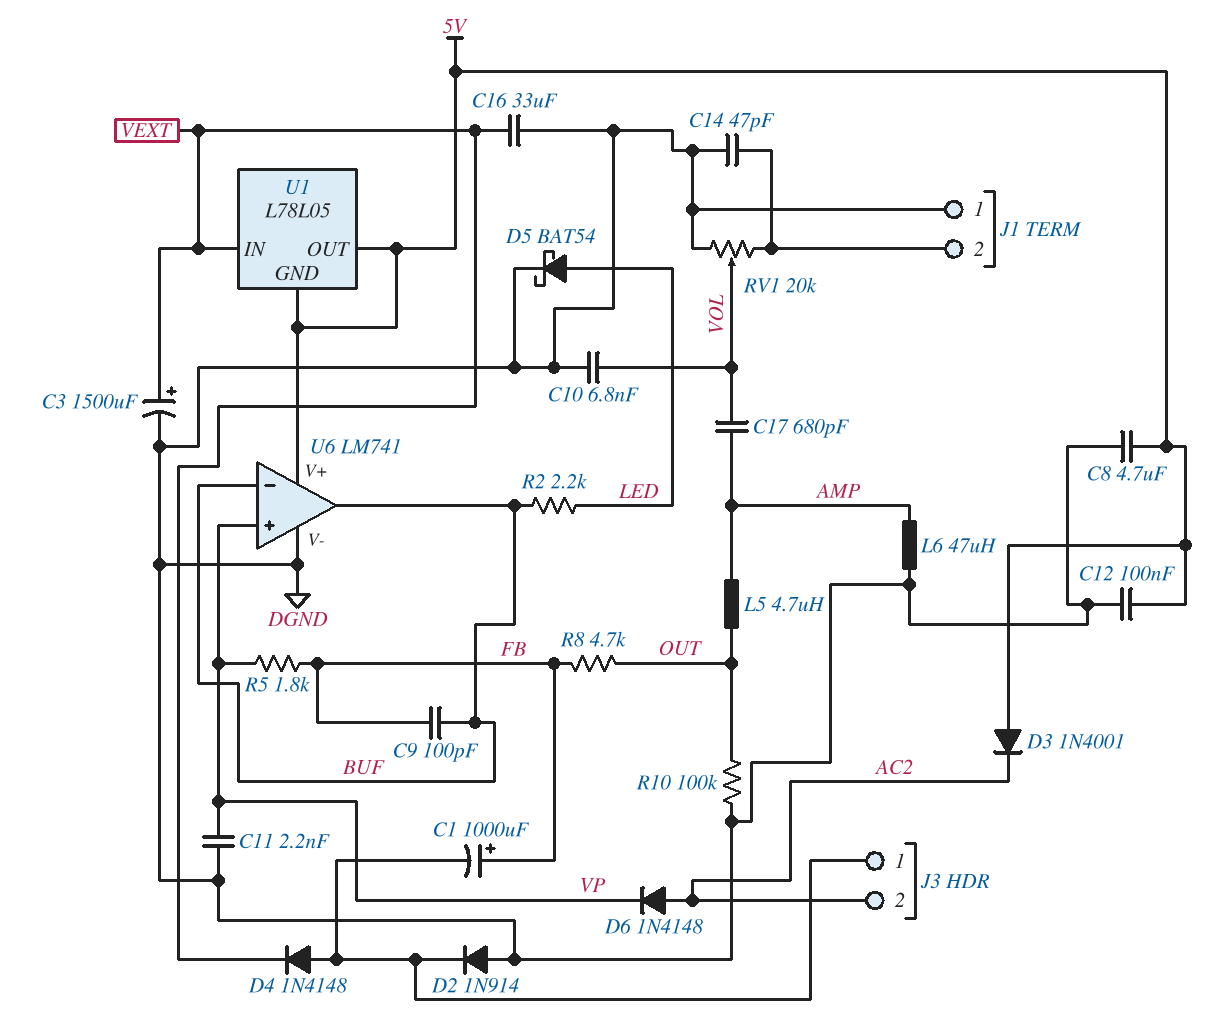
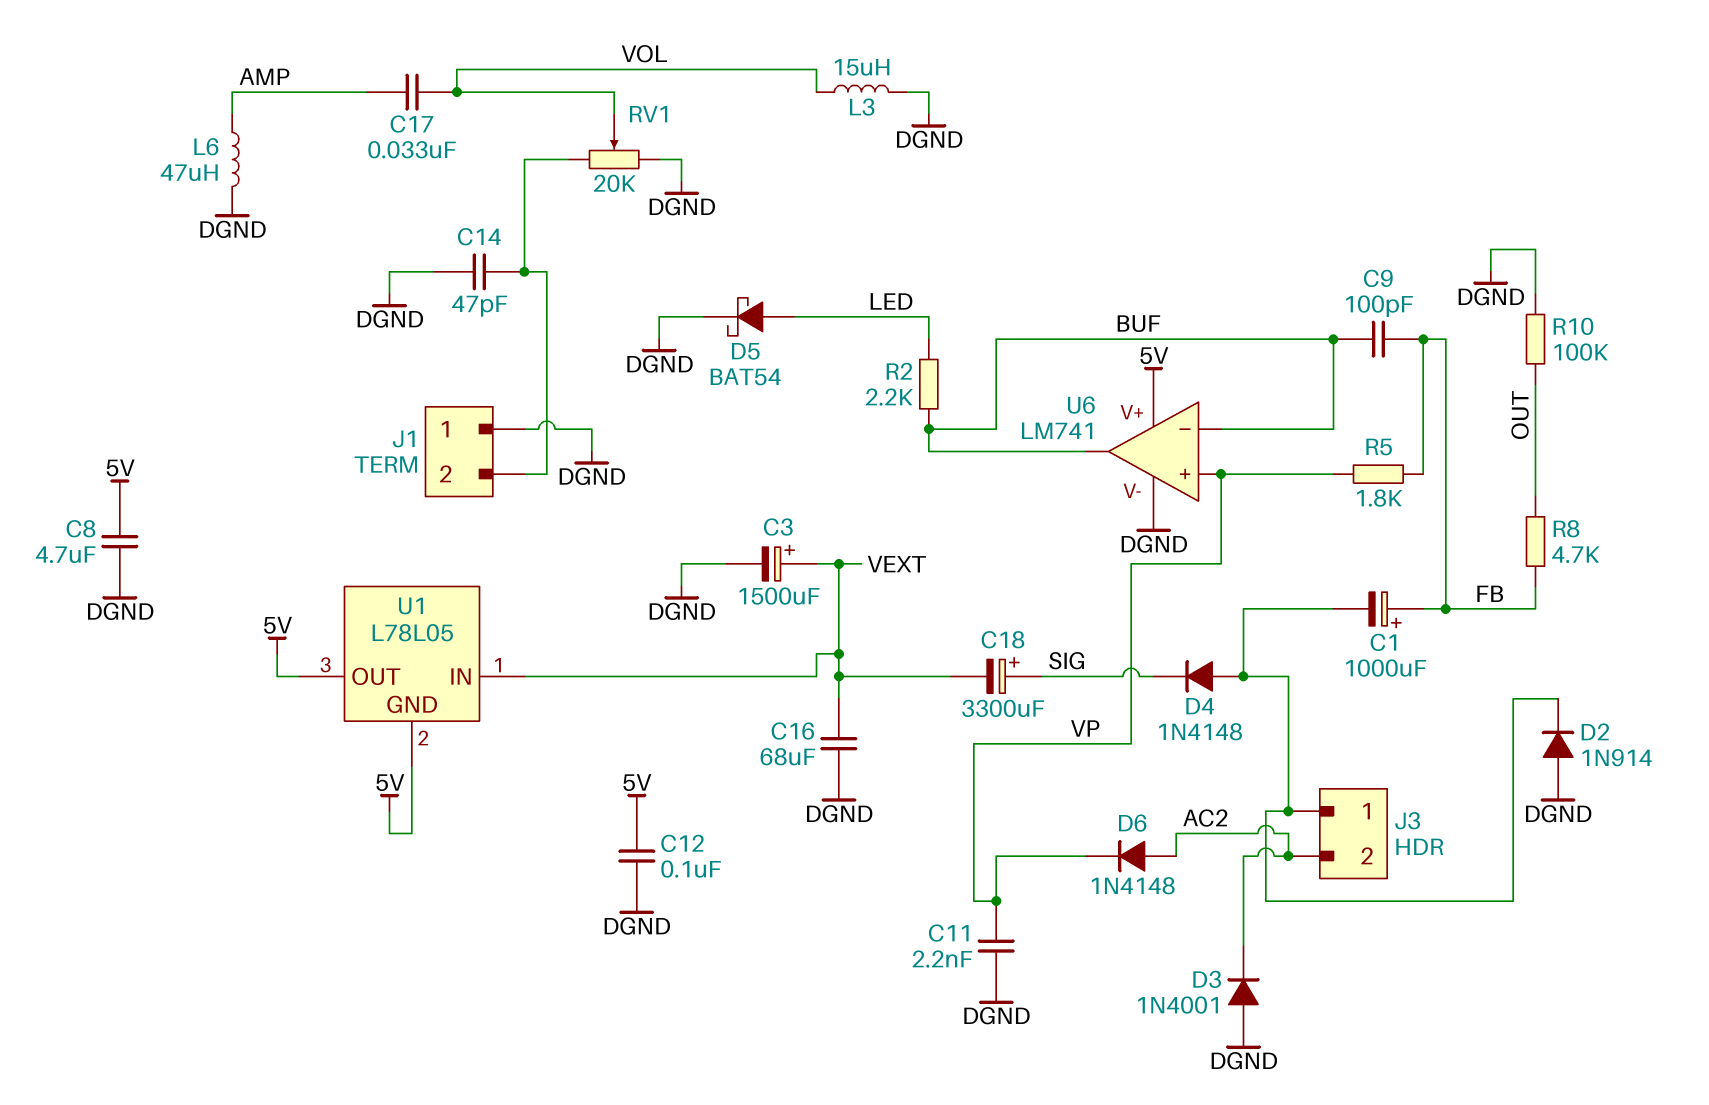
C10: 6.8nF (DGND, VOL) -> none
C16: 33uF (DGND, VEXT) -> 68uF (DGND, VEXT)
C17: 680pF (AMP, VOL) -> 33nF (AMP, VOL)
C18: none -> 3300uF (plus SIG, minus VEXT)
D3: diode 1N4001 (A 5V, K AC2) -> diode 1N4001 (A DGND, K AC2)
D4: diode 1N4148 (A J3/1, K VEXT) -> diode 1N4148 (A J3/1, K SIG)
L3: none -> 15uH (DGND, VOL)
L5: 4.7uH (AMP, OUT) -> none

